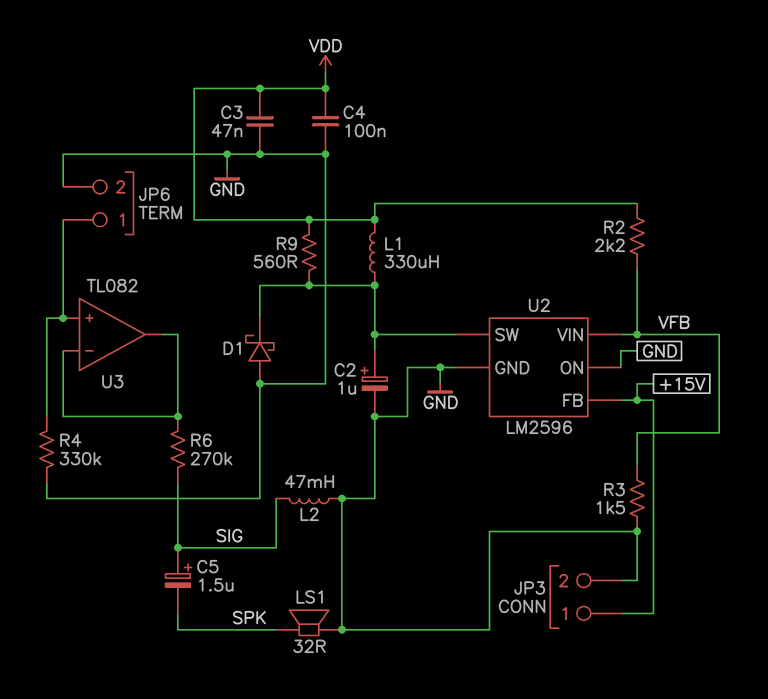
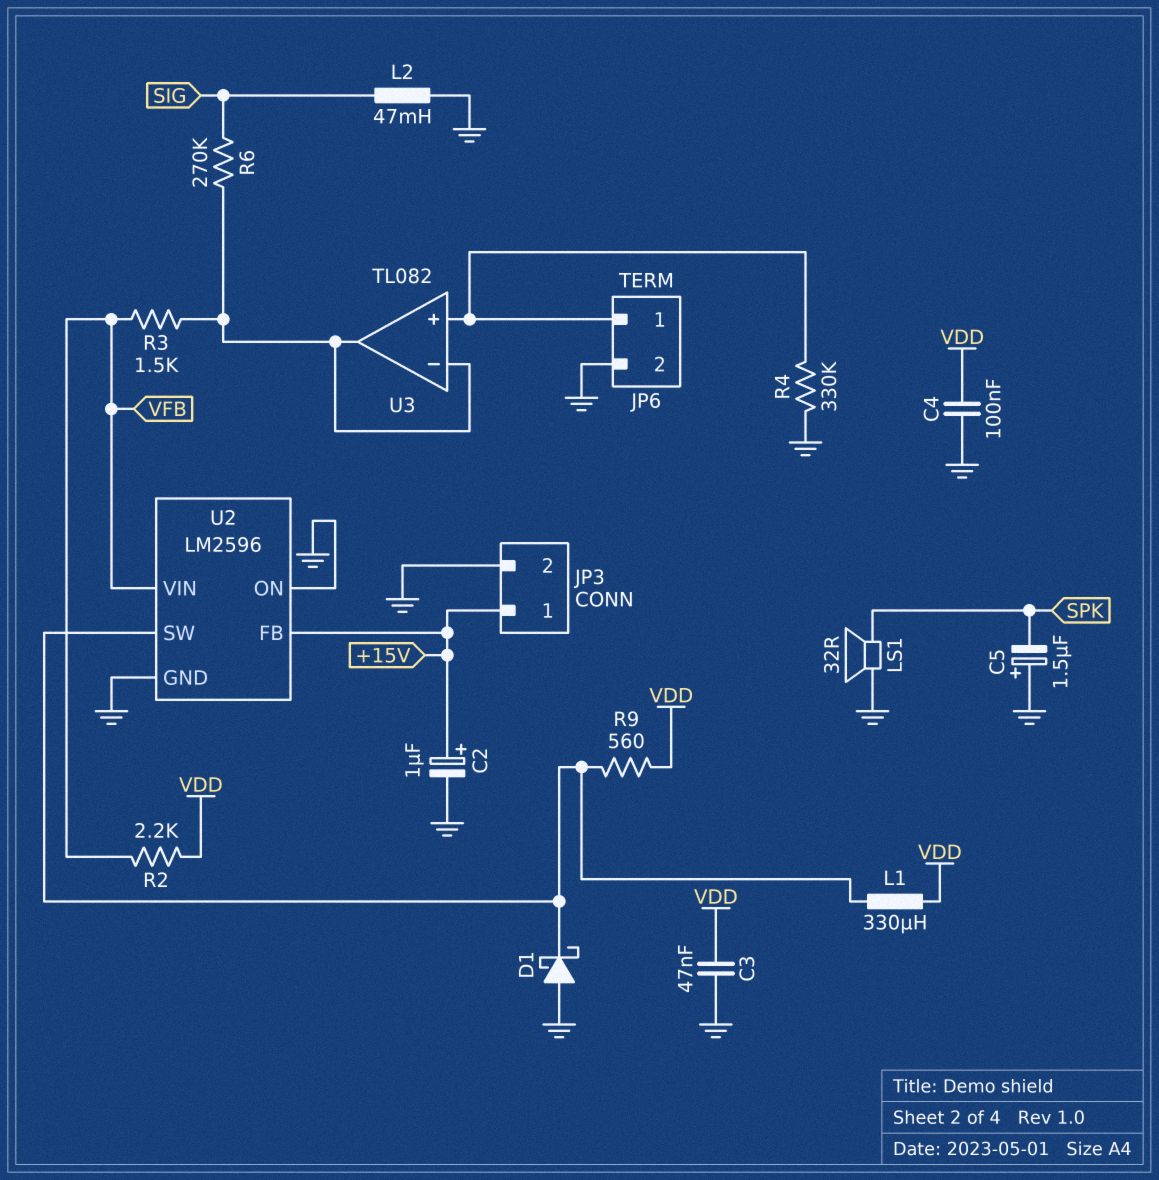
C2: 1uF (plus U2/SW, minus GND) -> 1uF (plus +15V, minus GND)
C5: 1.5uF (plus SIG, minus SPK) -> 1.5uF (plus GND, minus SPK)
R3: 1.5k (GND, VFB) -> 1.5k (U3/in-, VFB)

